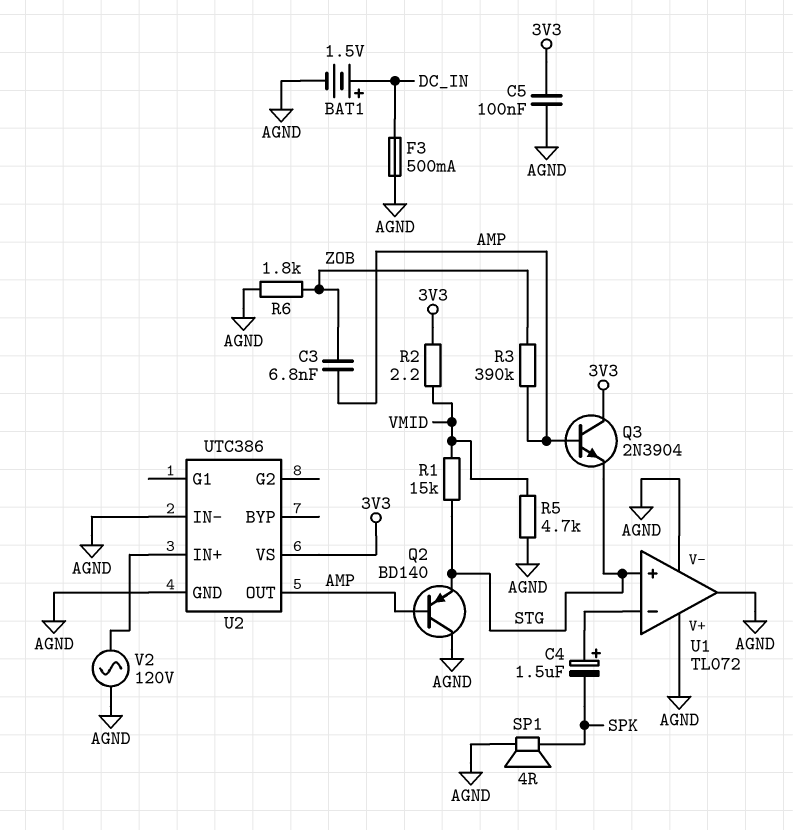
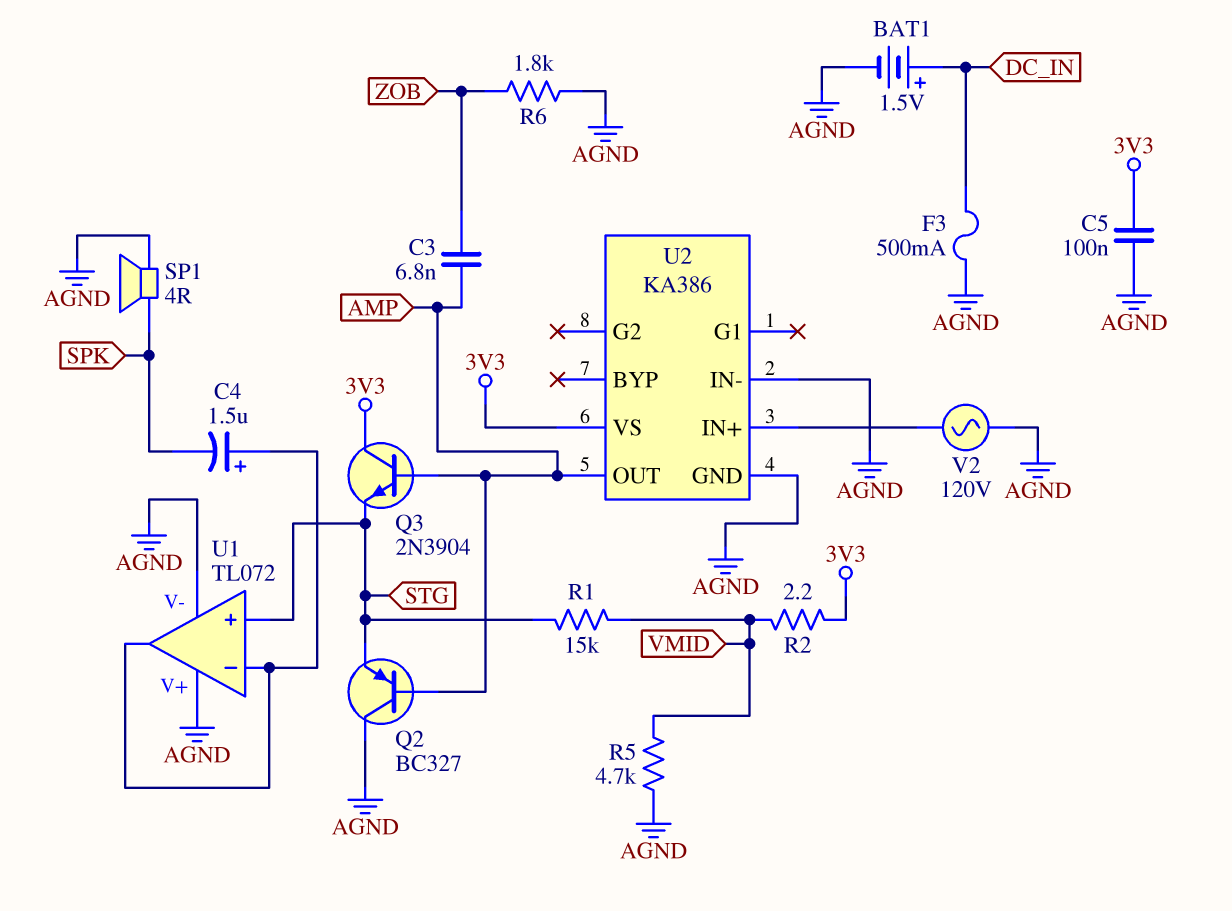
Q2: PNP BD140 (B AMP, C AGND, E STG) -> PNP BC327 (B AMP, C AGND, E STG)
R3: 390k (AMP, ZOB) -> none
U1 pin out: AGND -> U1/in-
U2: UTC386 -> KA386

